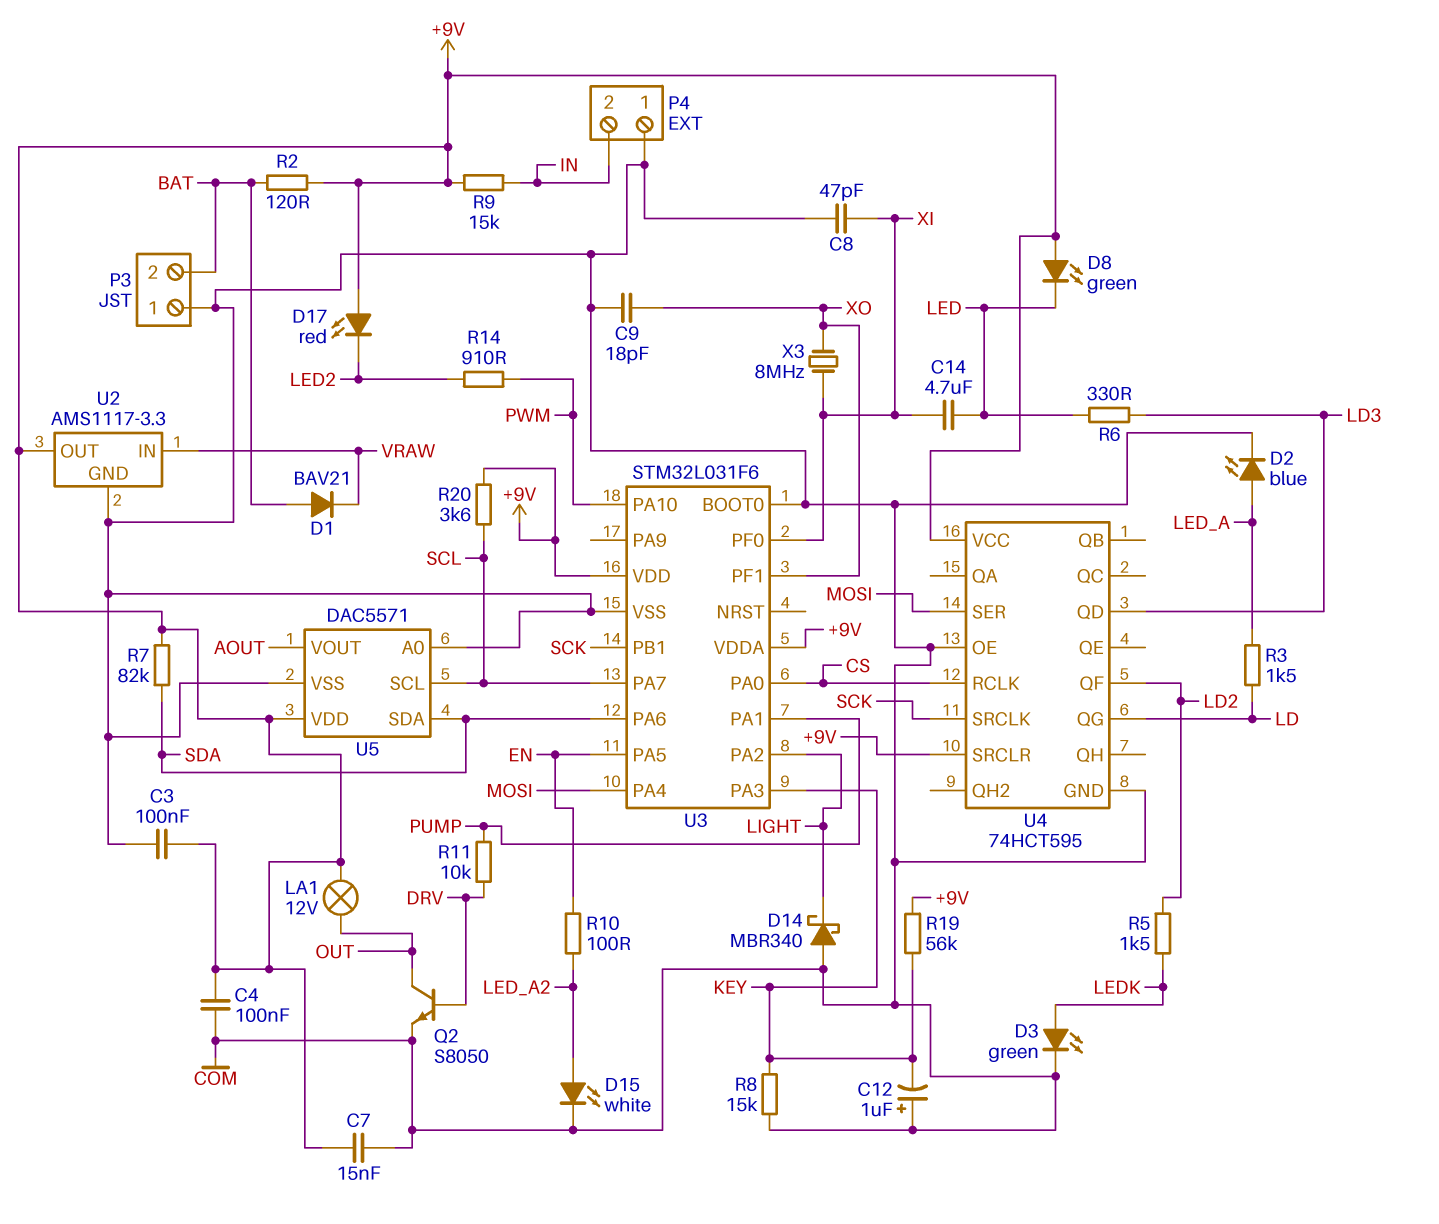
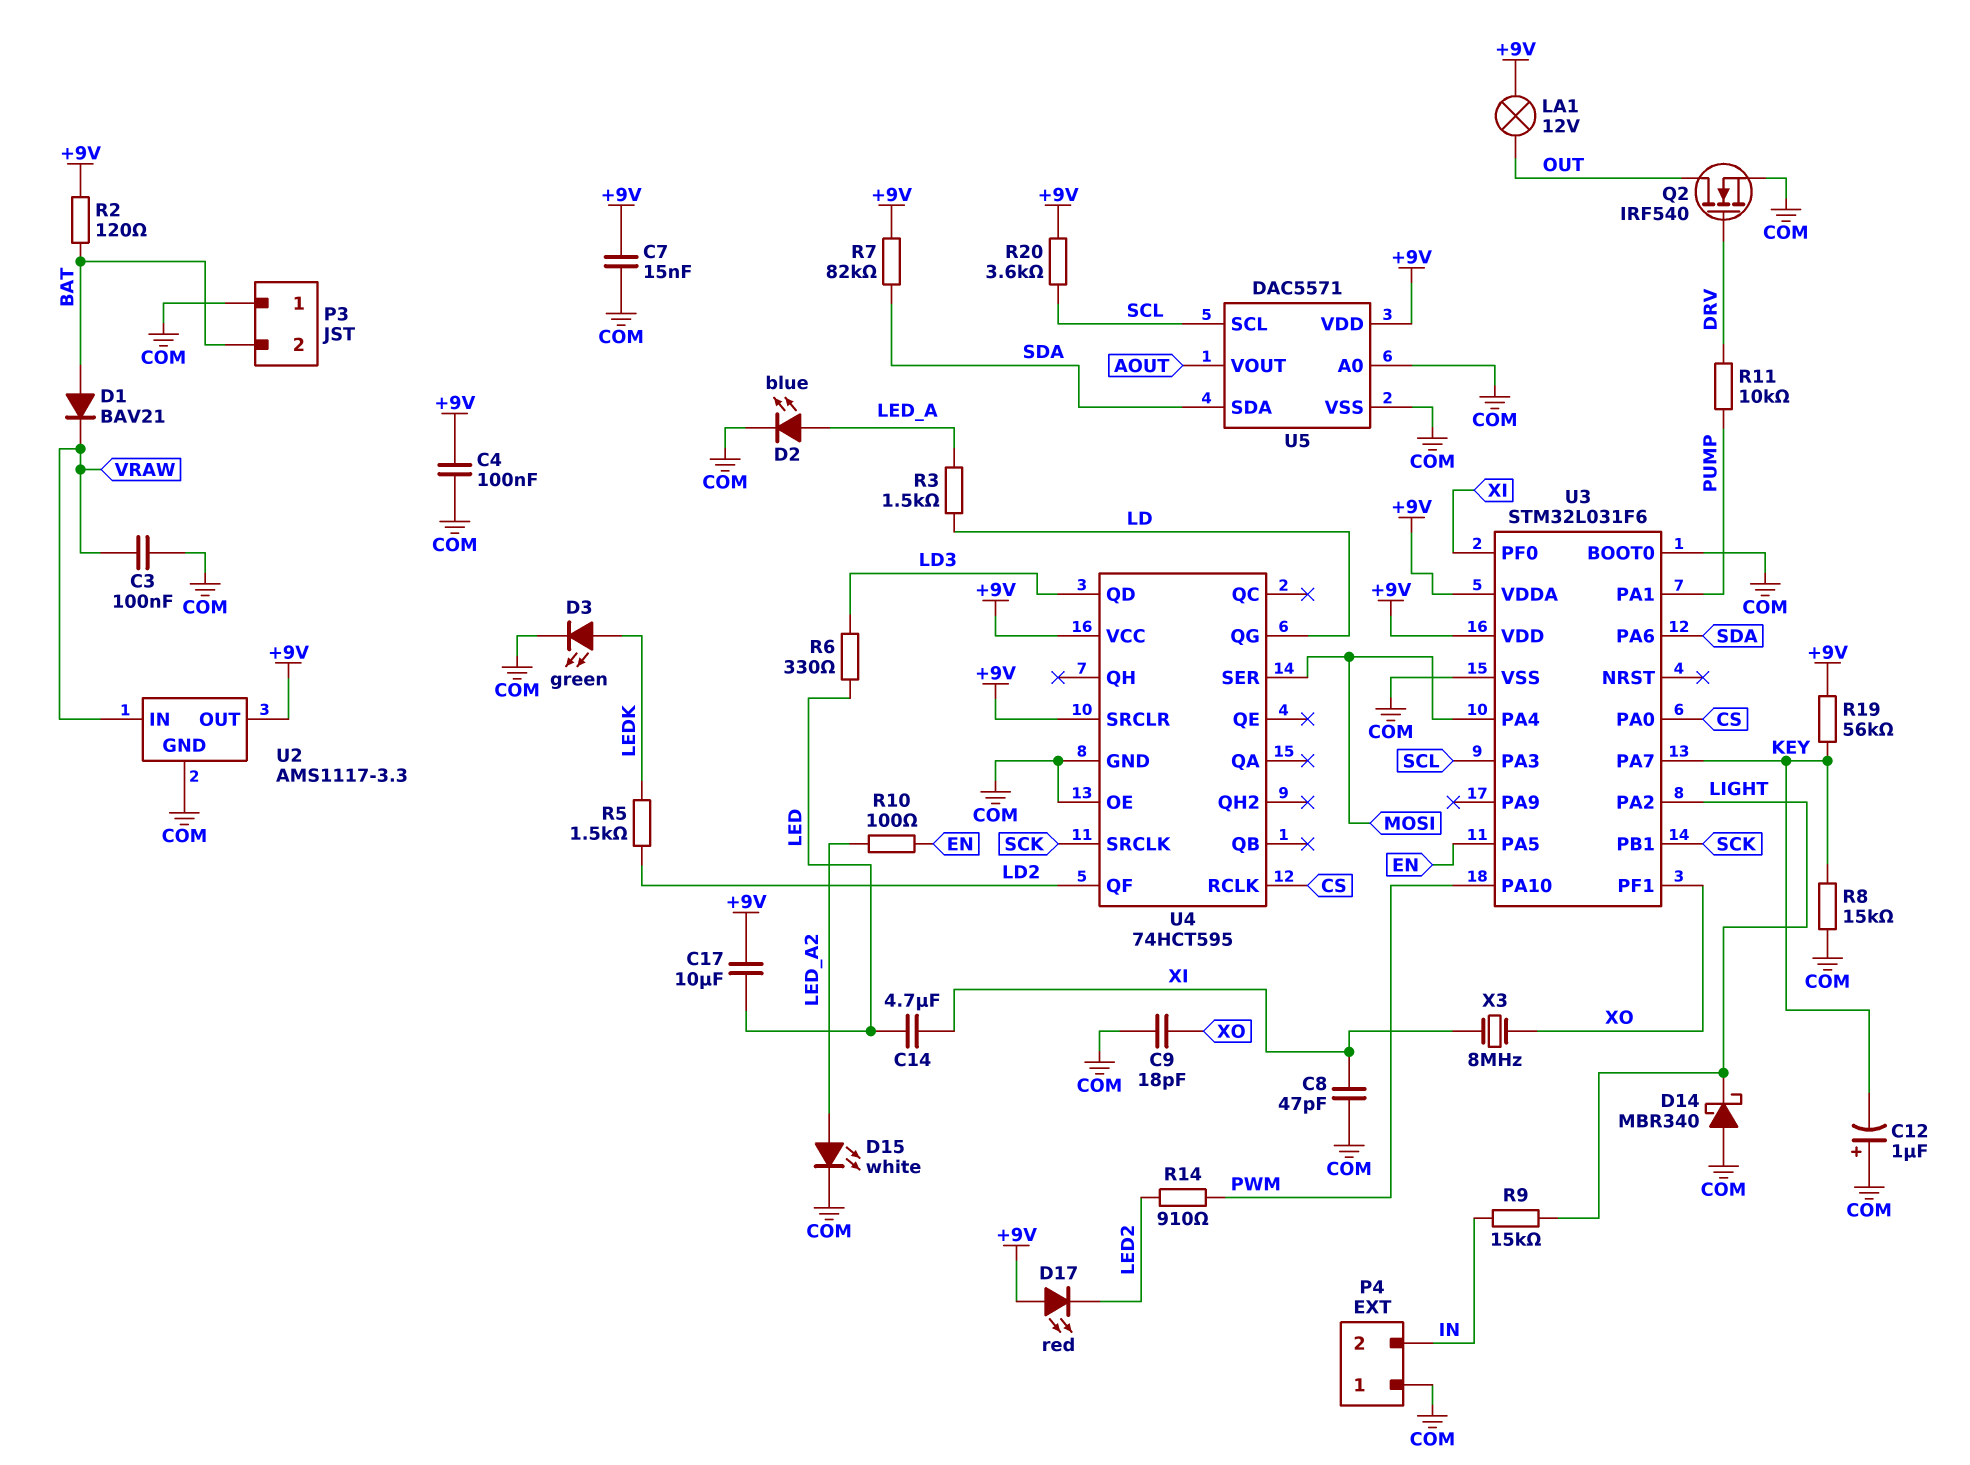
C3: 100nF (+9V, COM) -> 100nF (COM, VRAW)
C17: none -> 10uF (+9V, LED)
D8: LED green (A +9V, K LED) -> none
Q2: NPN S8050 (B DRV, C OUT, E COM) -> NMOS IRF540 (G DRV, D OUT, S COM)
R9: 15k (+9V, IN) -> 15k (IN, LIGHT)
U3 pin PA3: KEY -> SCL
U3 pin PA7: SCL -> KEY

